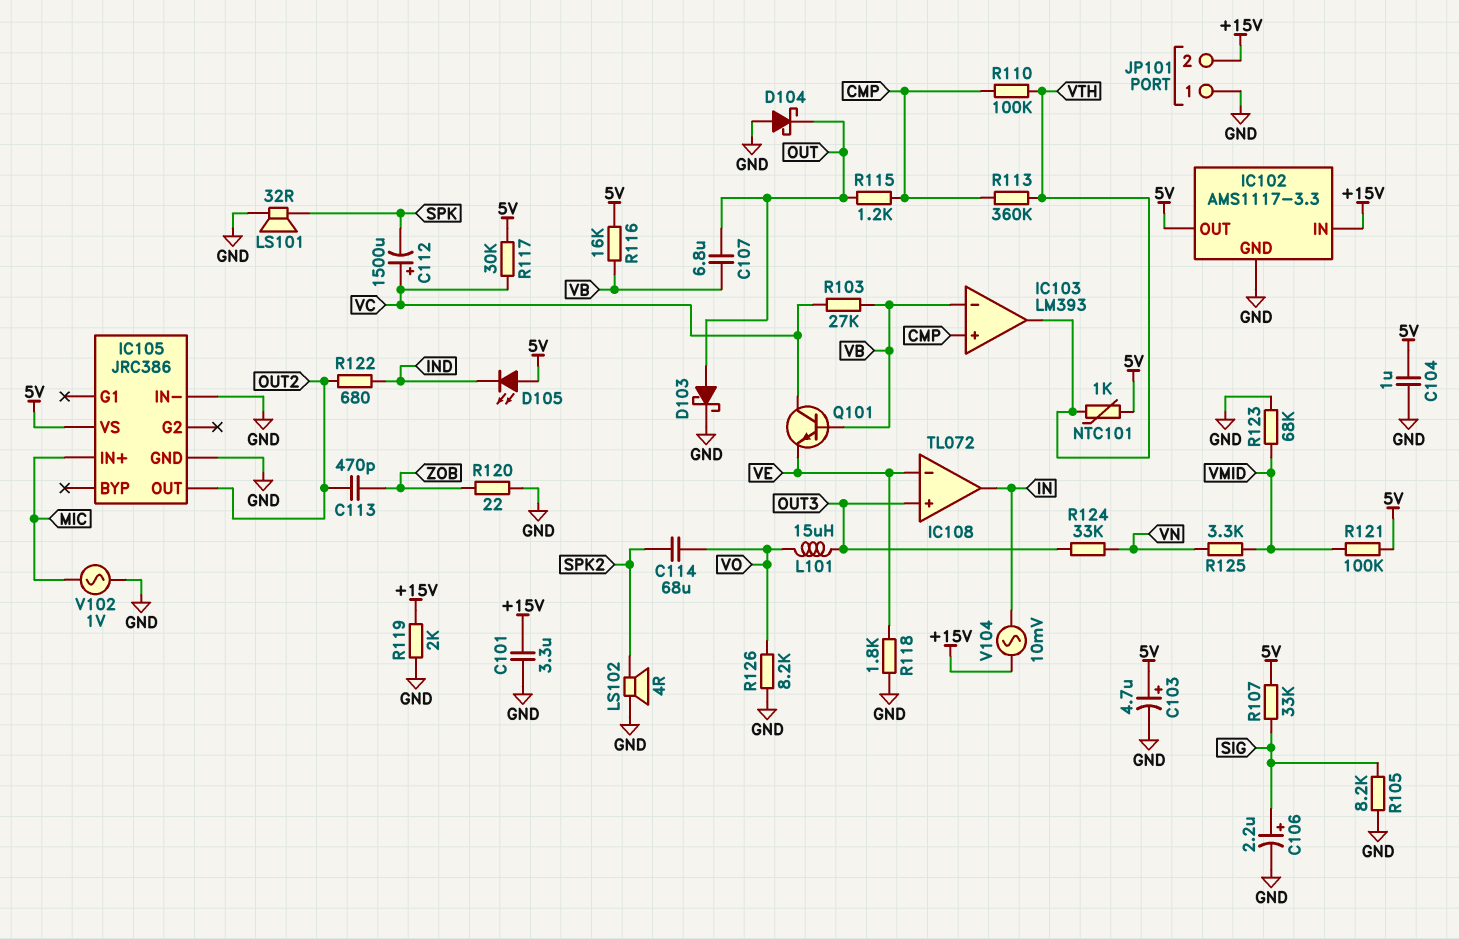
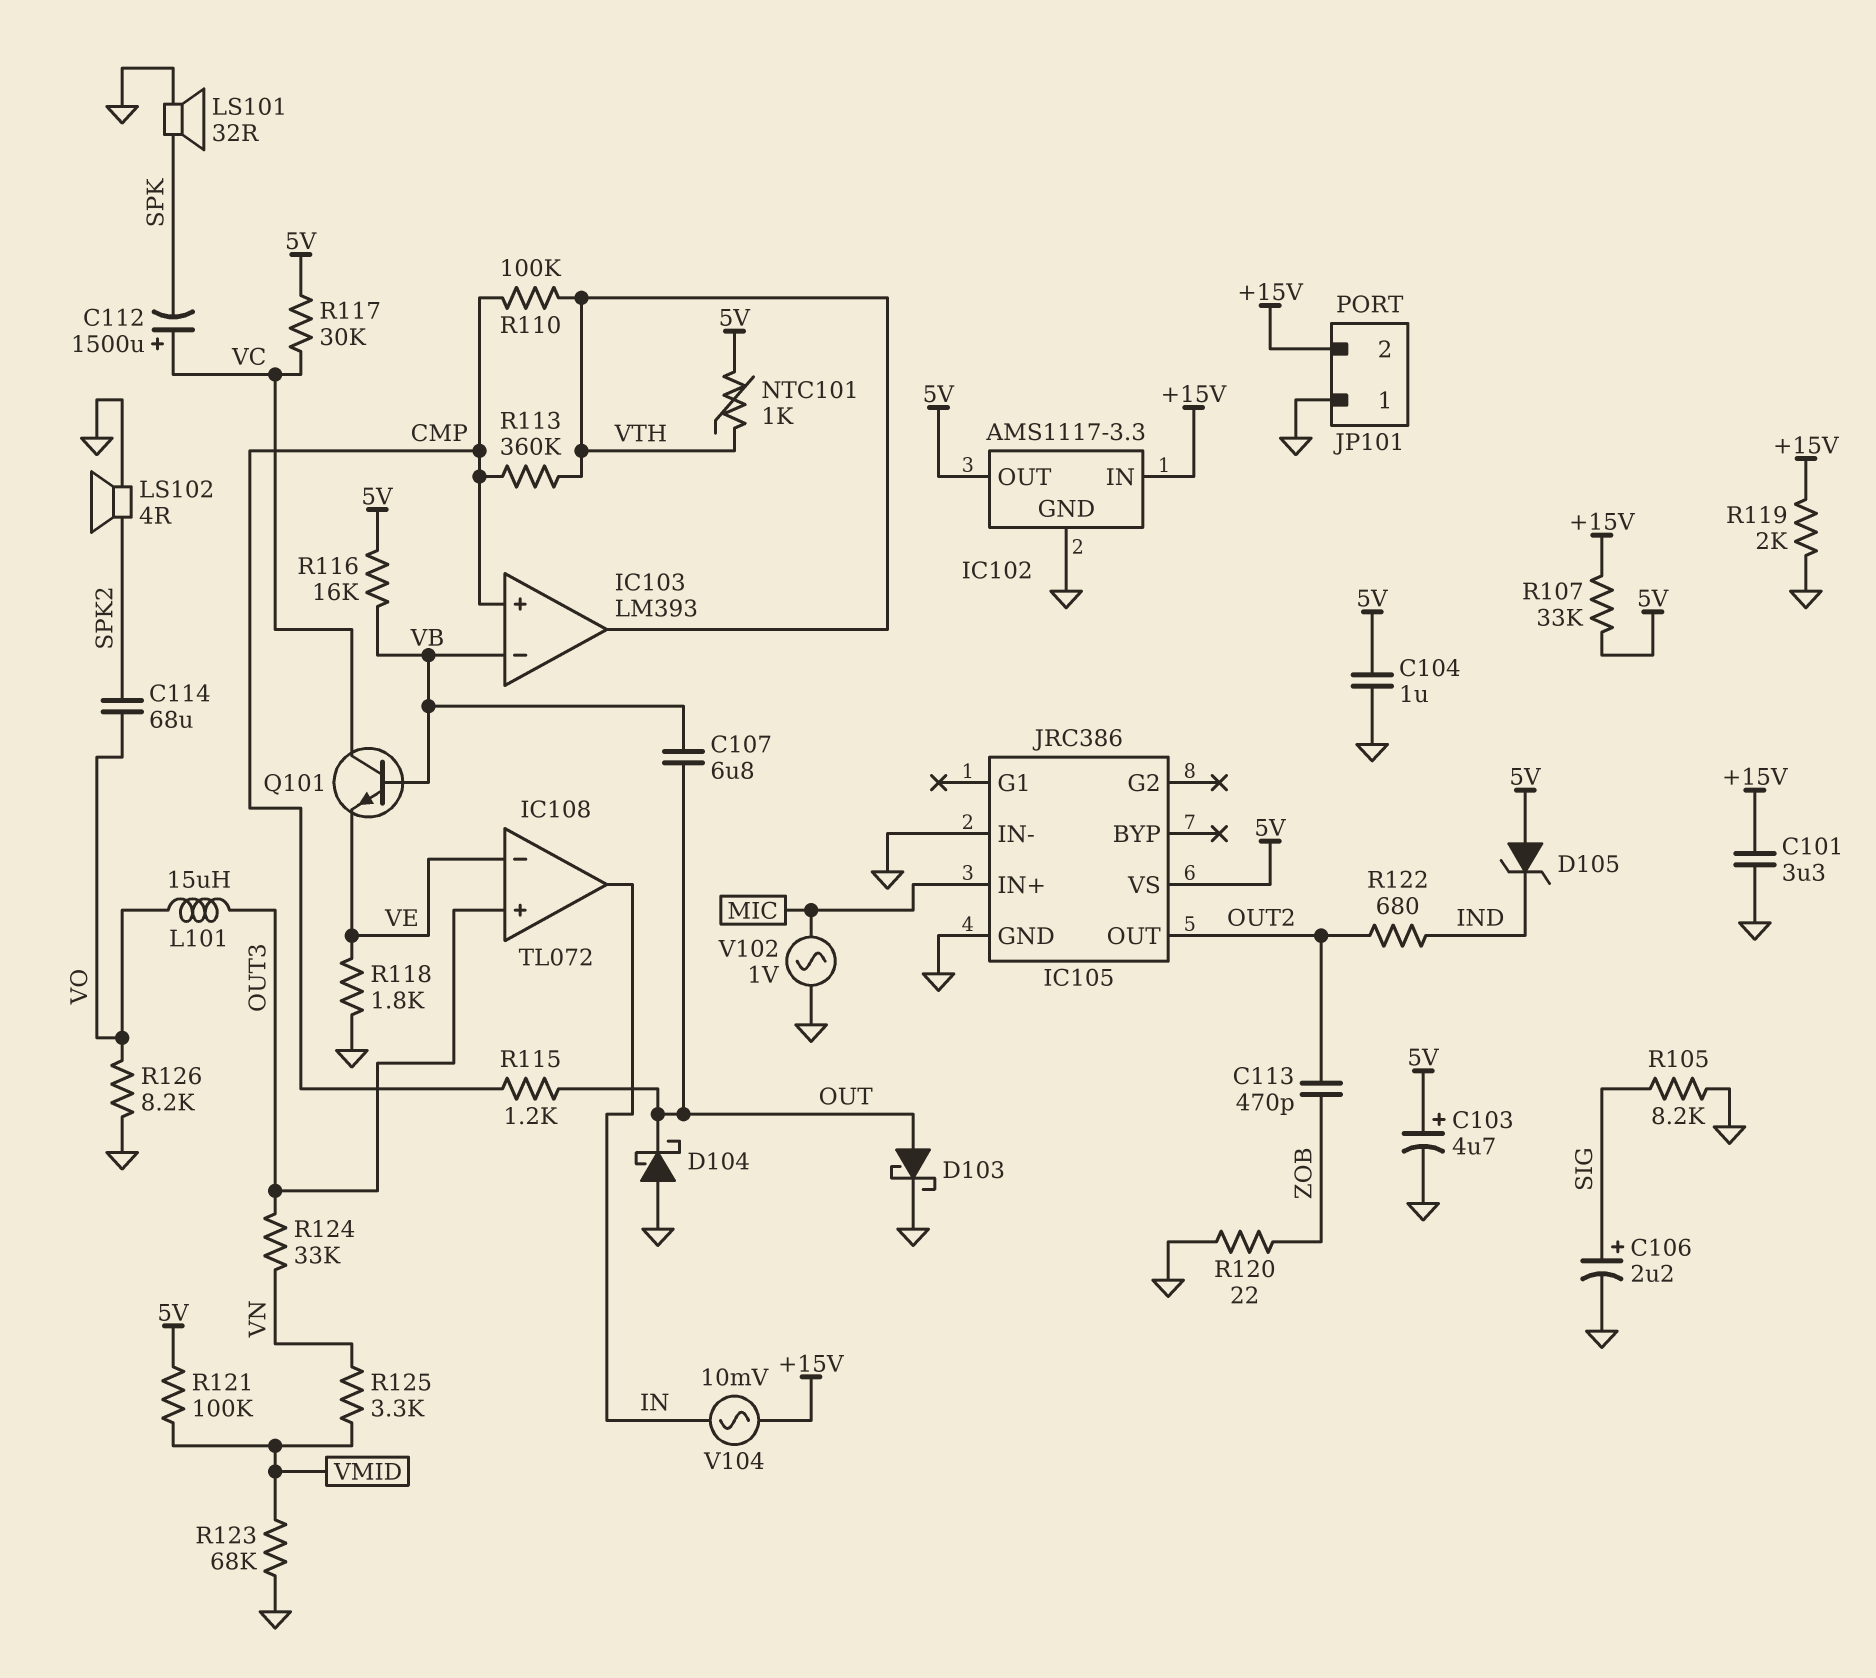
D105: LED (A 5V, K IND) -> zener (A 5V, K IND)
R103: 27k (VB, VC) -> none
R107: 33k (5V, SIG) -> 33k (+15V, 5V)

